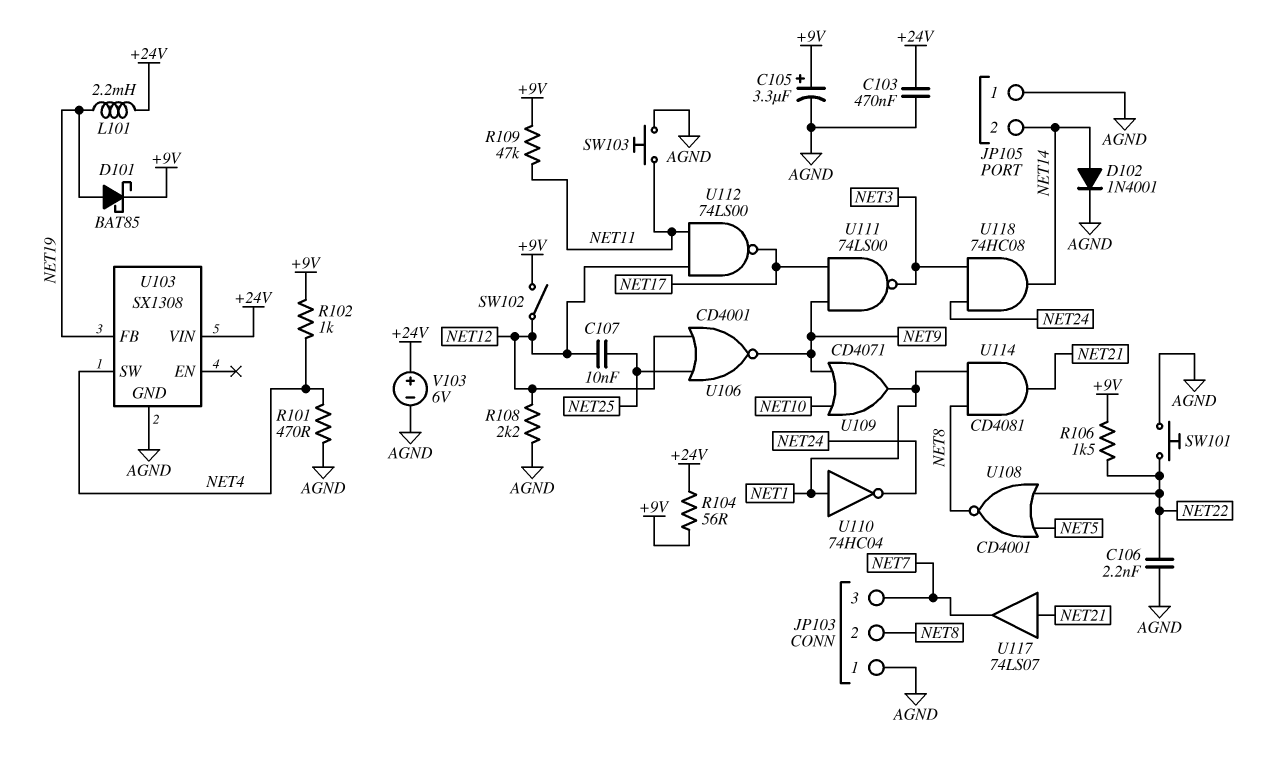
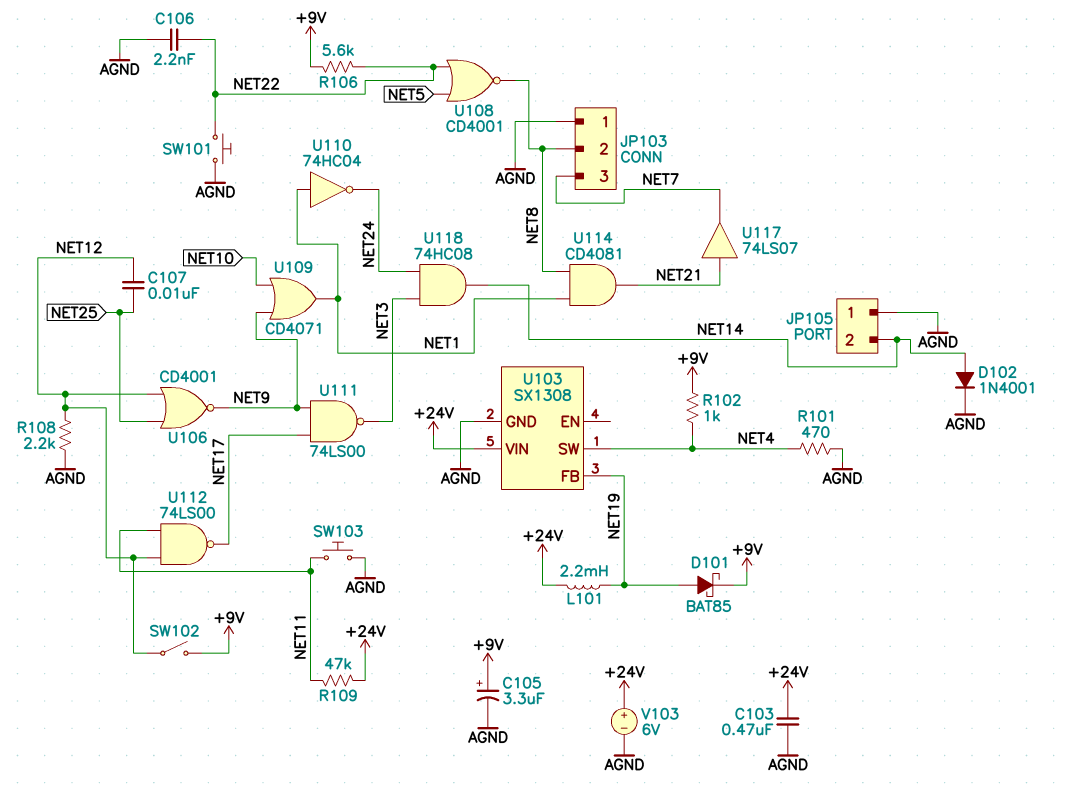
R104: 56 (+9V, +24V) -> none
R106: 1.5k (+9V, NET22) -> 5.6k (+9V, NET22)
R109: 47k (+9V, NET11) -> 47k (+24V, NET11)

